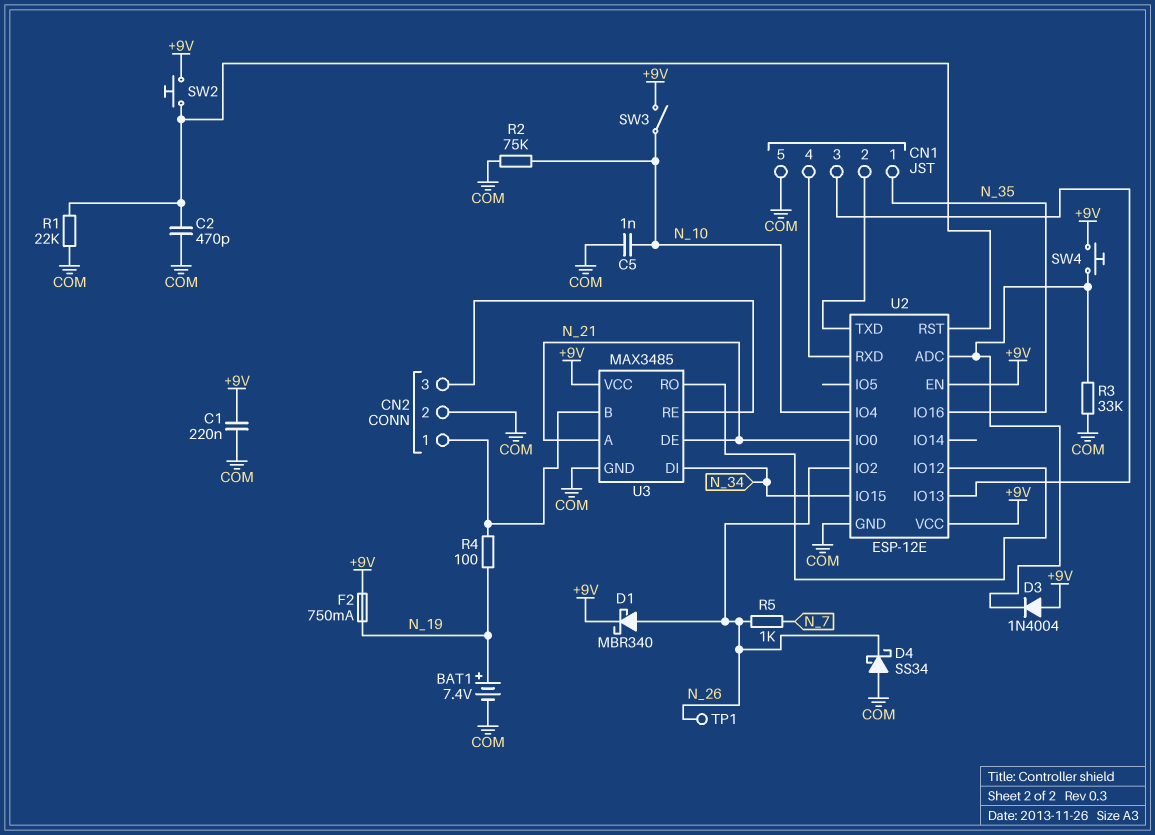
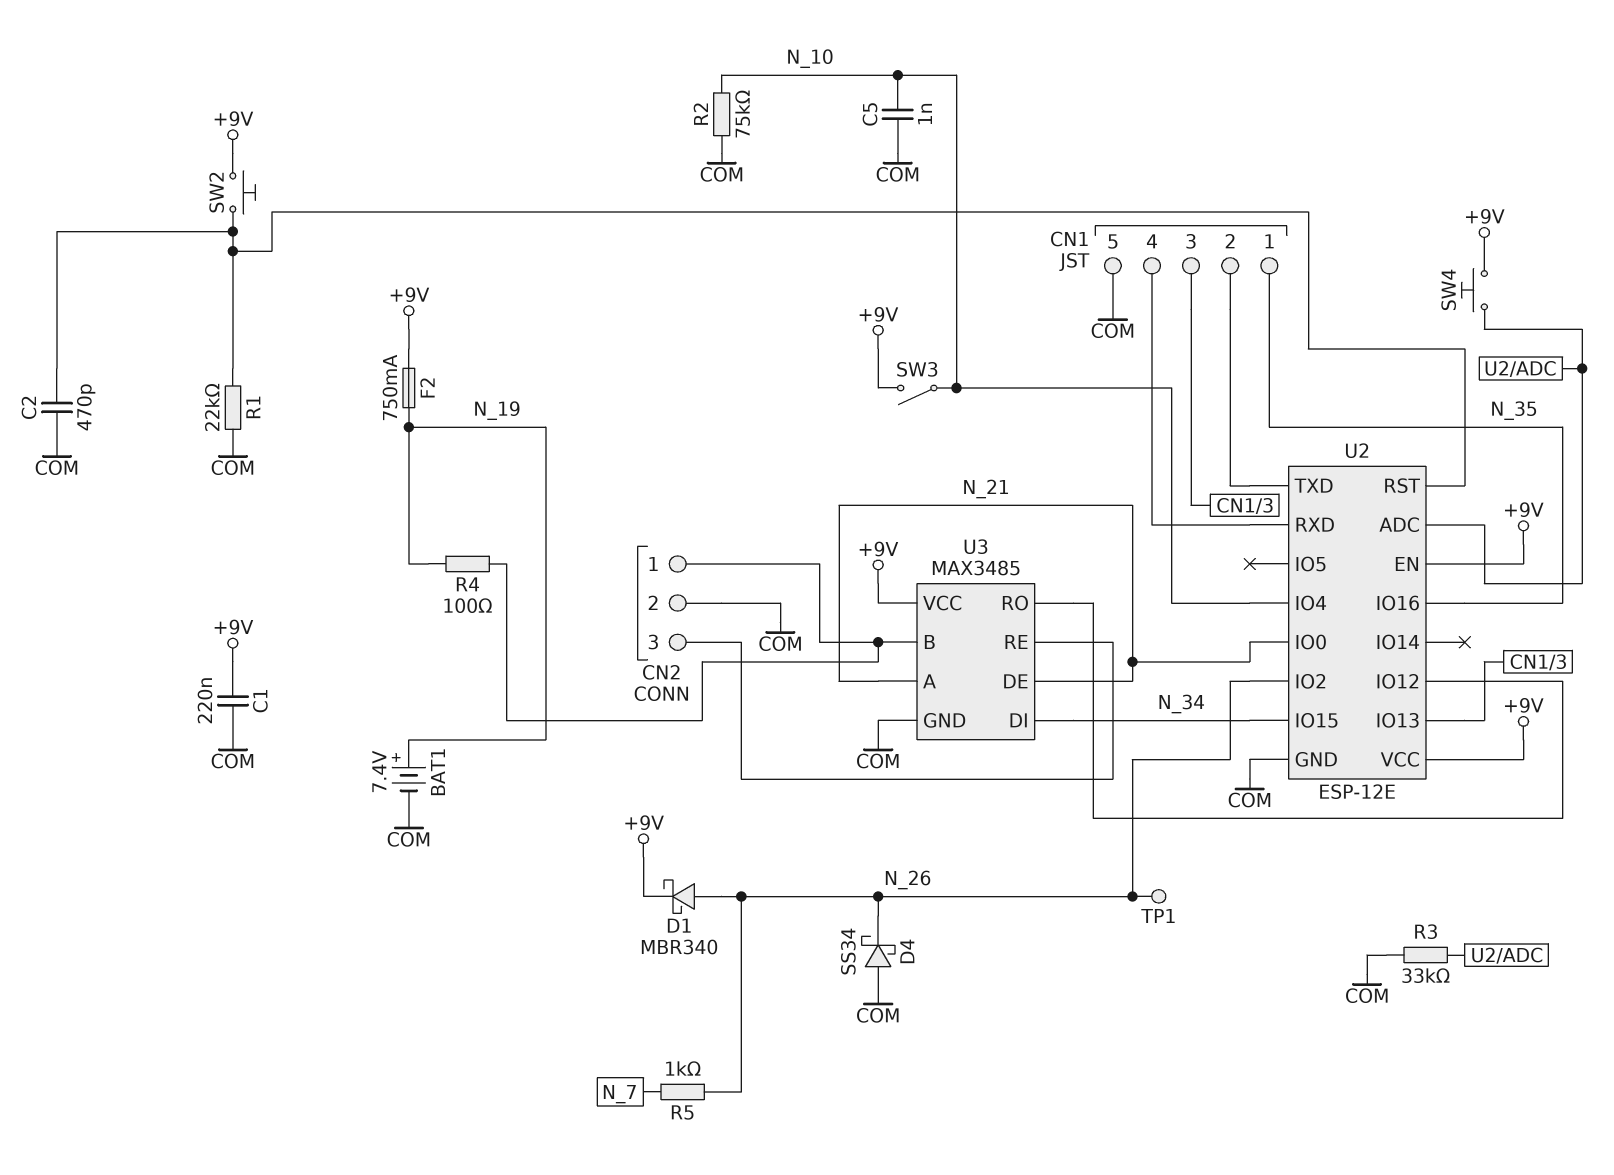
D3: diode 1N4004 (A +9V, K U2/ADC) -> none

